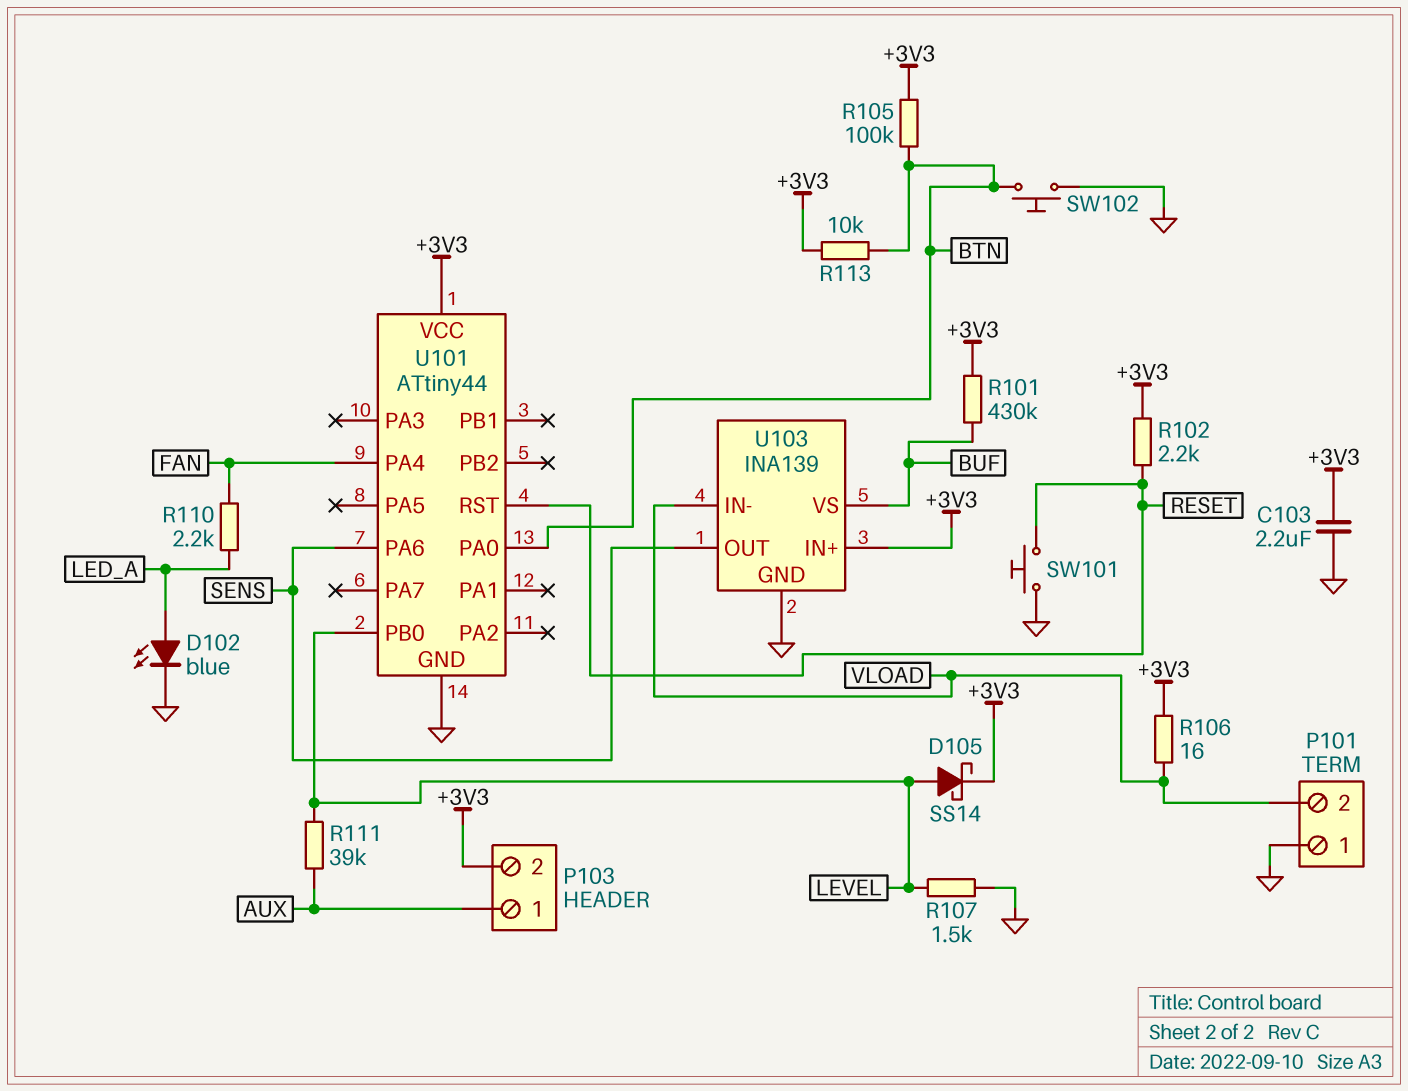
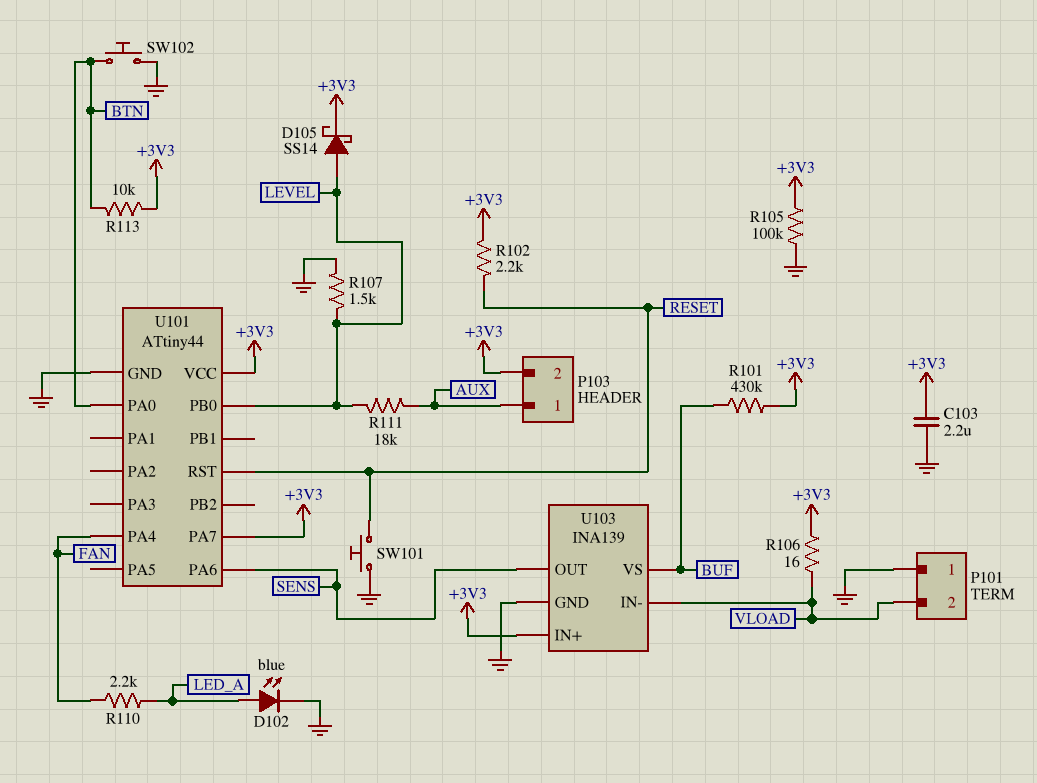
R105: 100k (+3V3, BTN) -> 100k (+3V3, GND)
R111: 39k (AUX, LEVEL) -> 18k (AUX, LEVEL)
U101 pin PA7: none -> +3V3

